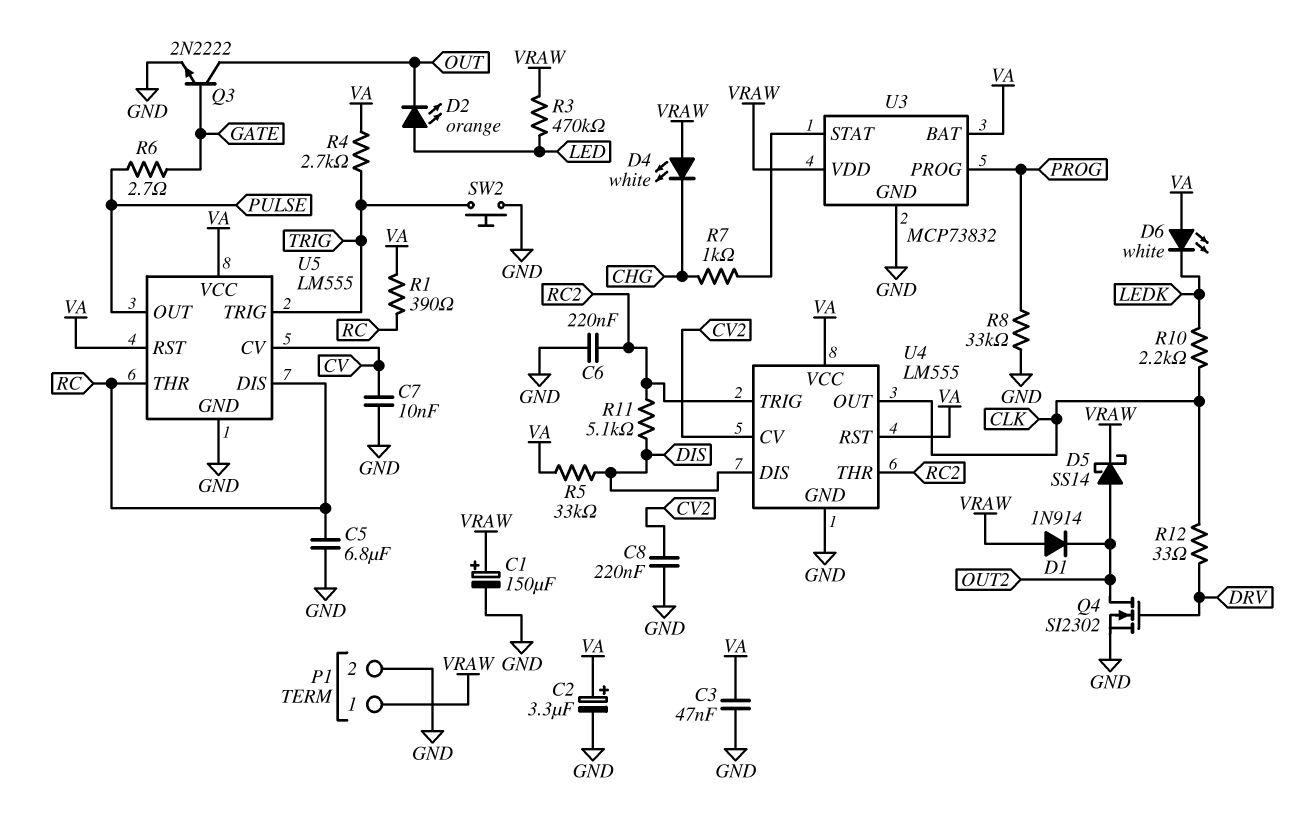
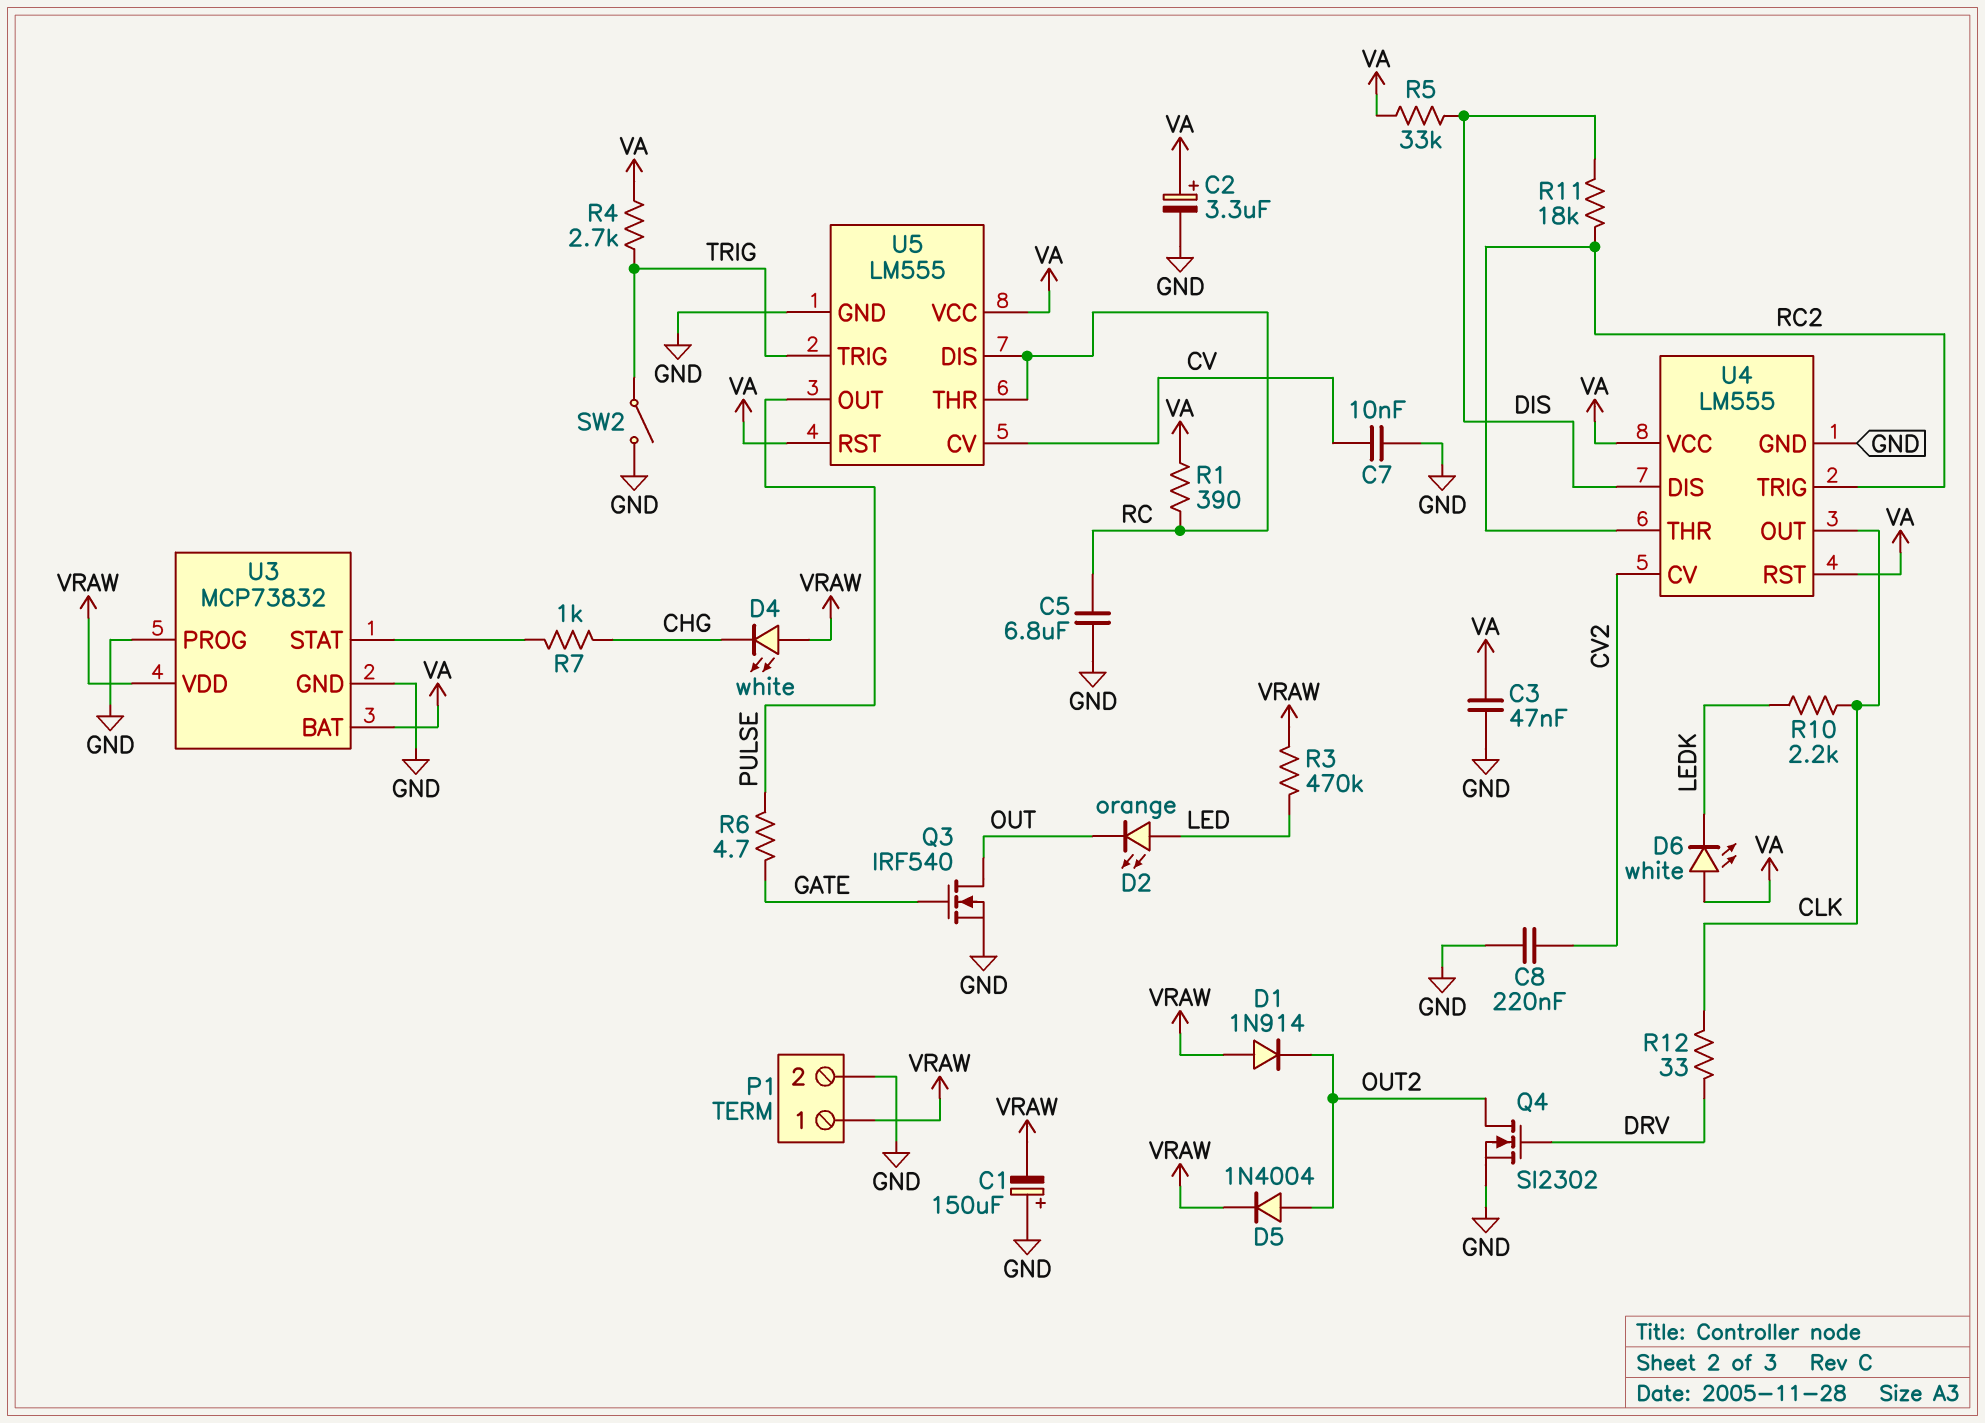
C1: 150uF (plus VRAW, minus GND) -> 150uF (plus GND, minus VRAW)
C6: 220nF (GND, RC2) -> none
D5: schottky SS14 (A OUT2, K VRAW) -> diode 1N4004 (A OUT2, K VRAW)
Q3: NPN 2N2222 (B GATE, C OUT, E GND) -> NMOS IRF540 (G GATE, D OUT, S GND)
R6: 2.7 (GATE, PULSE) -> 4.7 (GATE, PULSE)
R8: 33k (GND, PROG) -> none
R11: 5.1k (DIS, RC2) -> 18k (DIS, RC2)
SW2: button (GND, TRIG) -> switch (GND, TRIG)
U3 pin PROG: PROG -> GND

